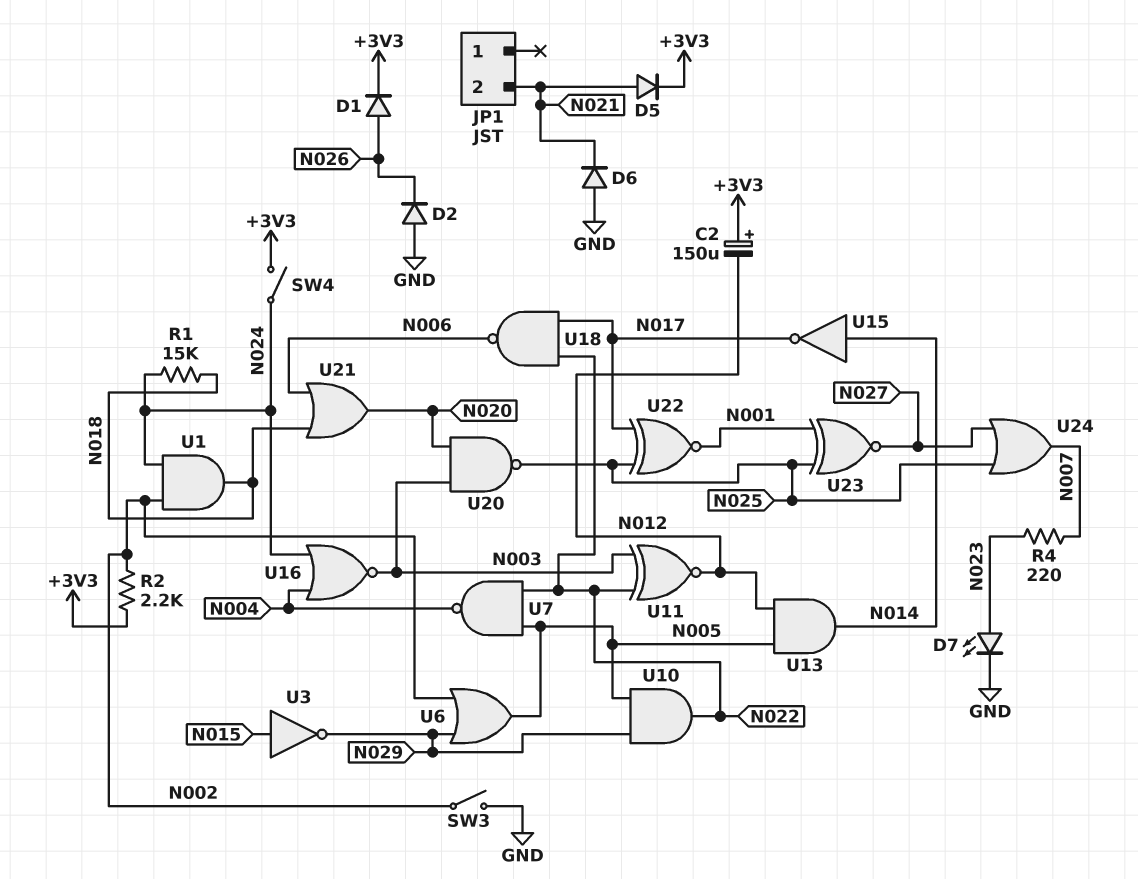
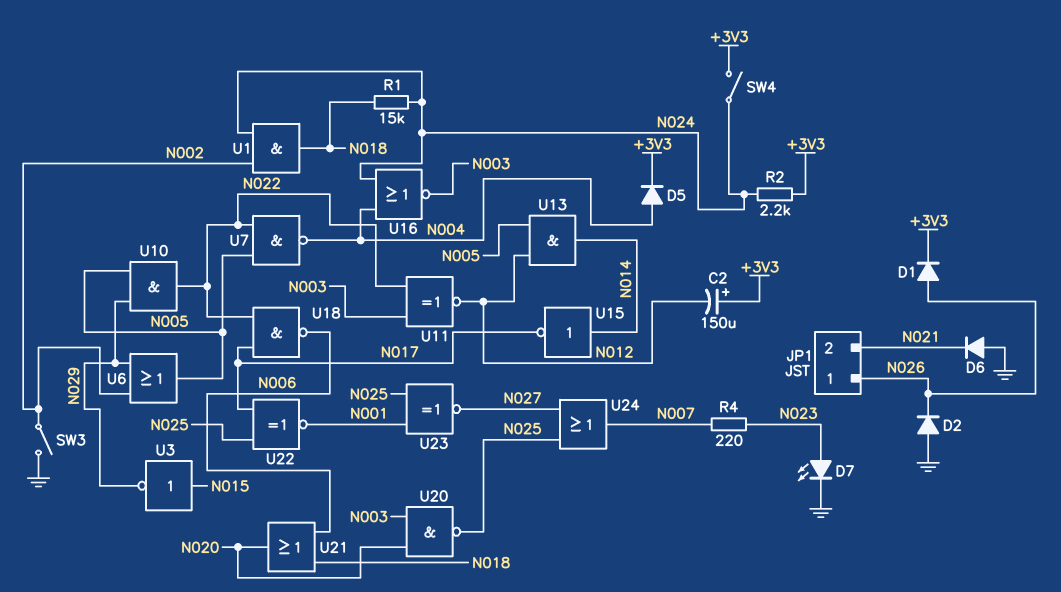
D5: diode (A N021, K +3V3) -> diode (A N004, K +3V3)
JP1 pin 1: none -> N026
R2: 2.2k (+3V3, N002) -> 2.2k (+3V3, N024)

